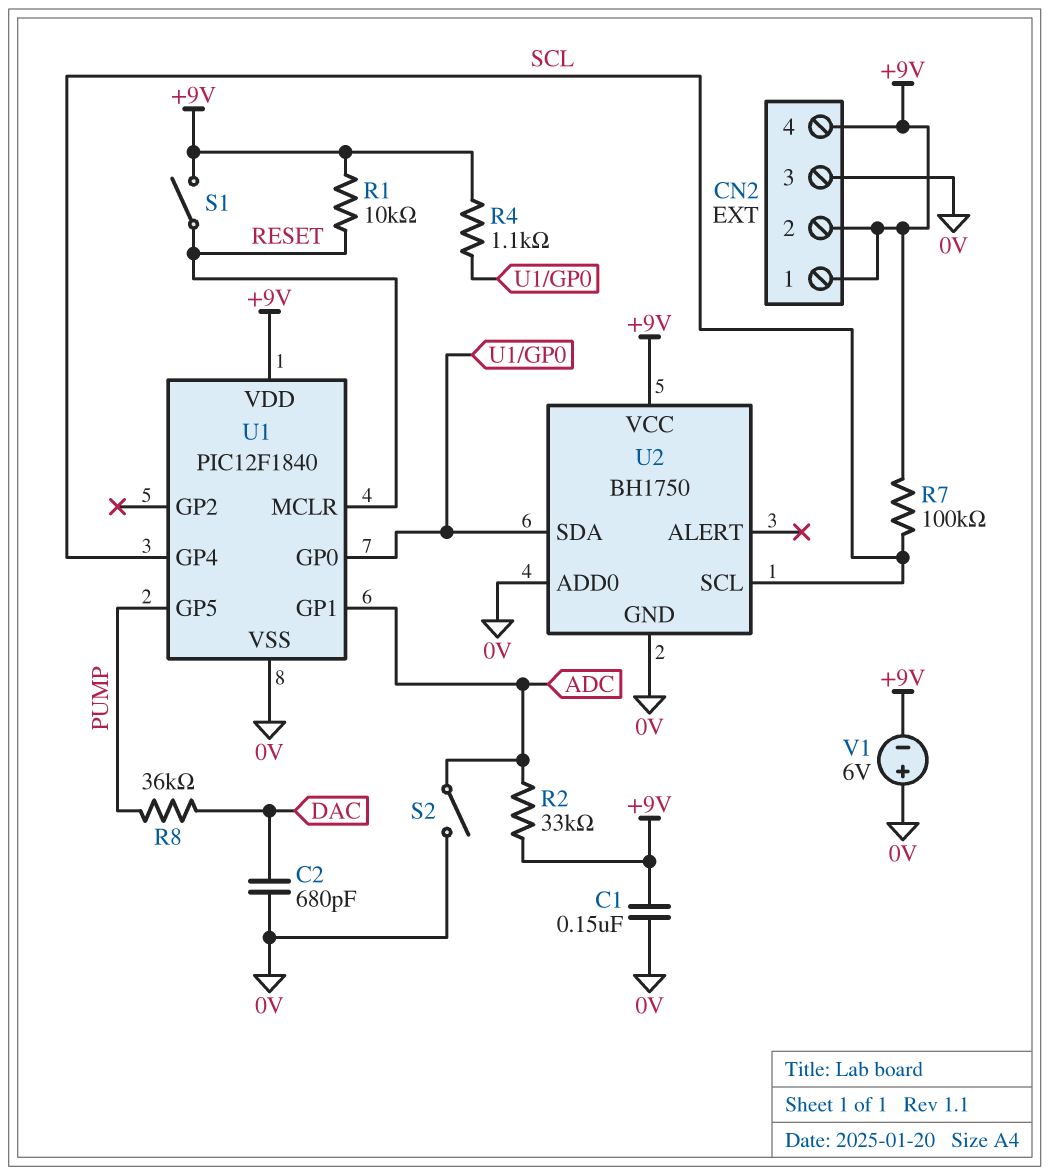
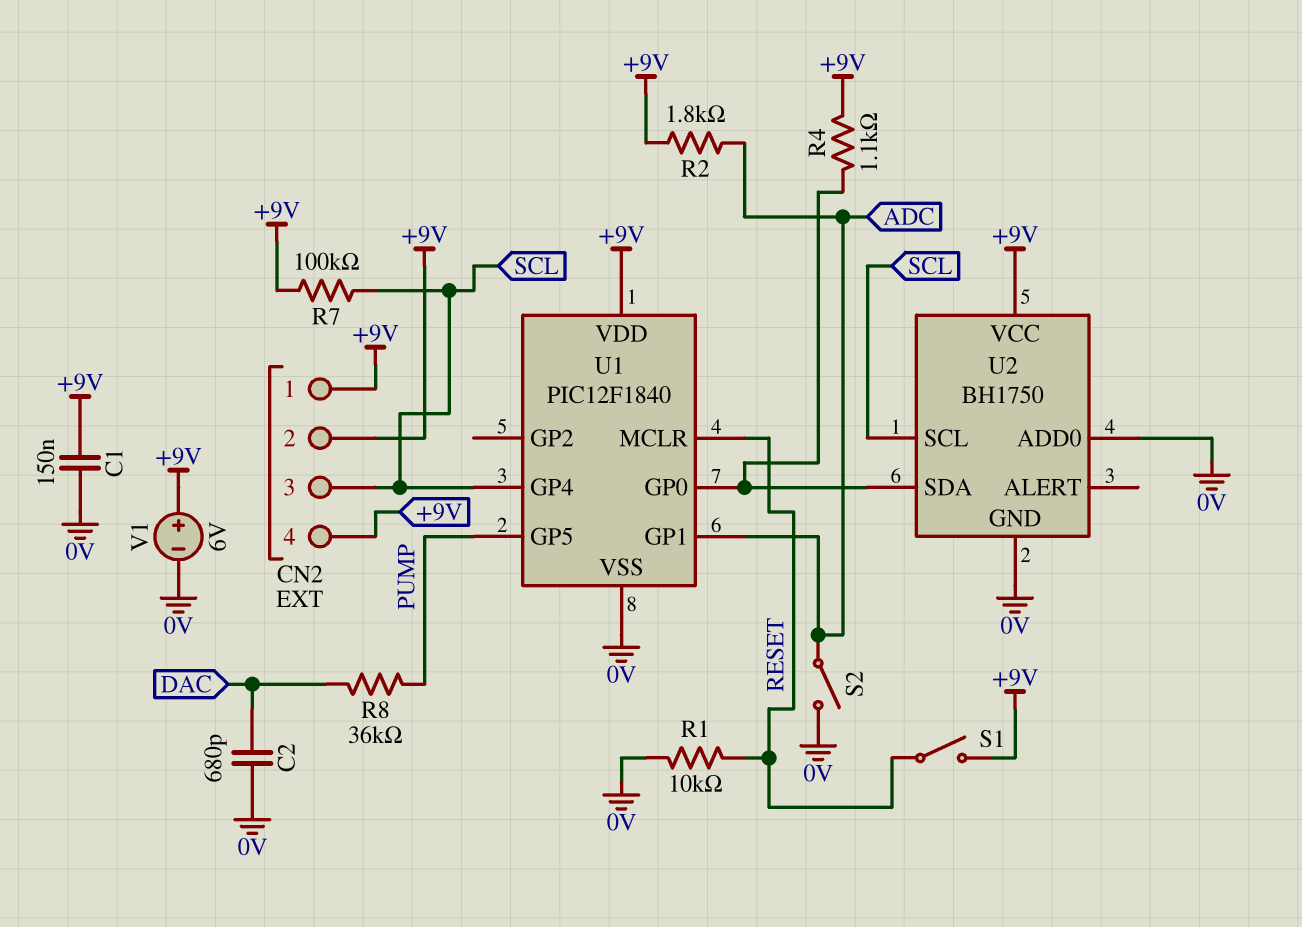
CN2 pin 3: 0V -> SCL
R1: 10k (+9V, RESET) -> 10k (0V, RESET)
R2: 33k (+9V, ADC) -> 1.8k (+9V, ADC)
V1: 6V (plus 0V, minus +9V) -> 6V (plus +9V, minus 0V)

